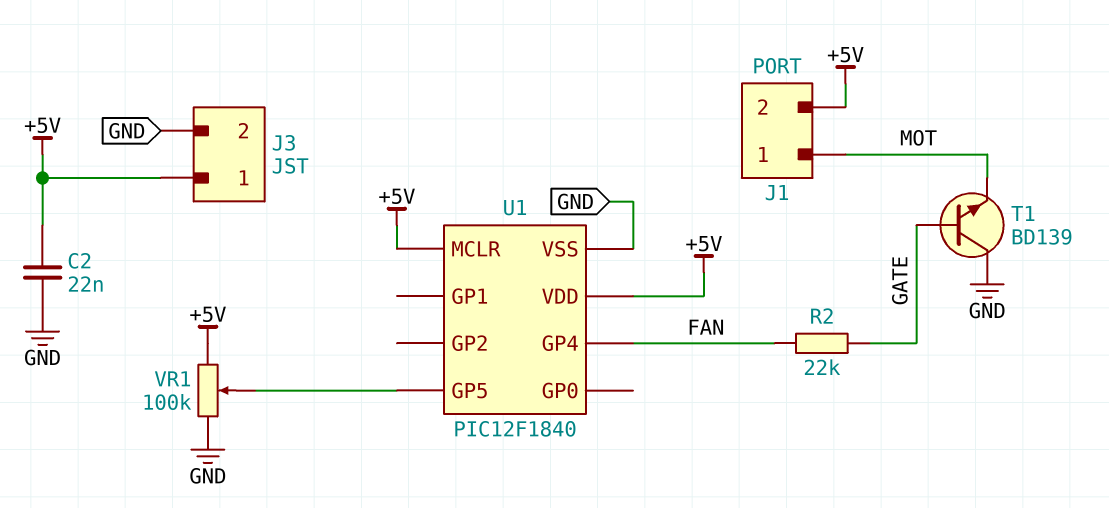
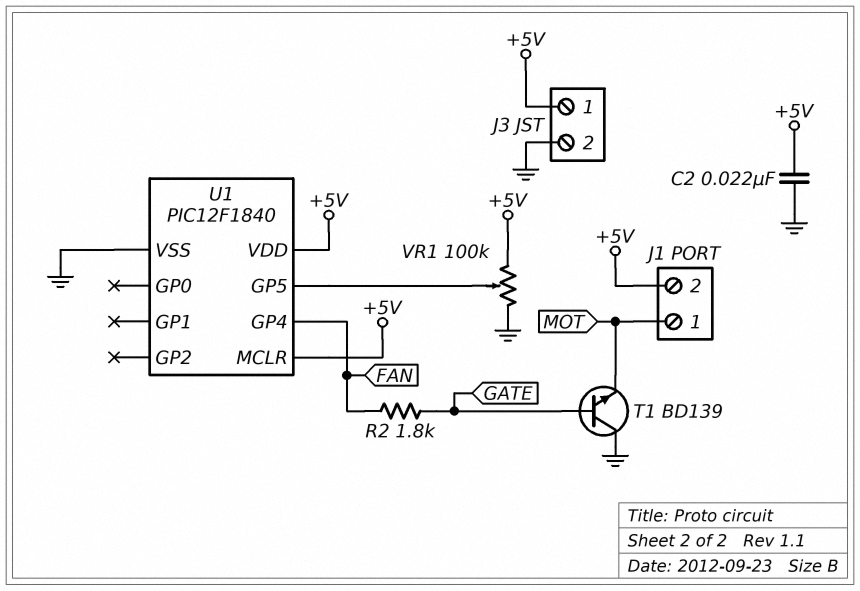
R2: 22k (FAN, GATE) -> 1.8k (FAN, GATE)

